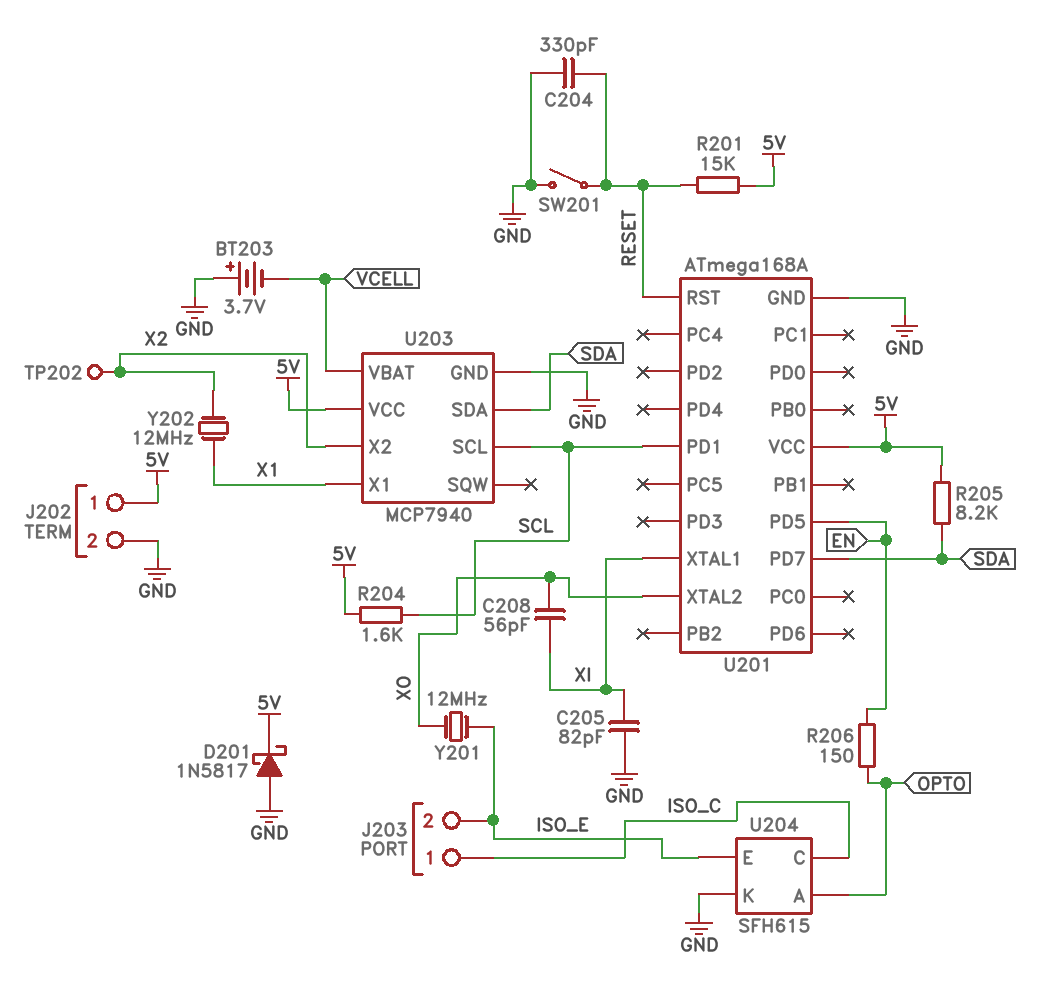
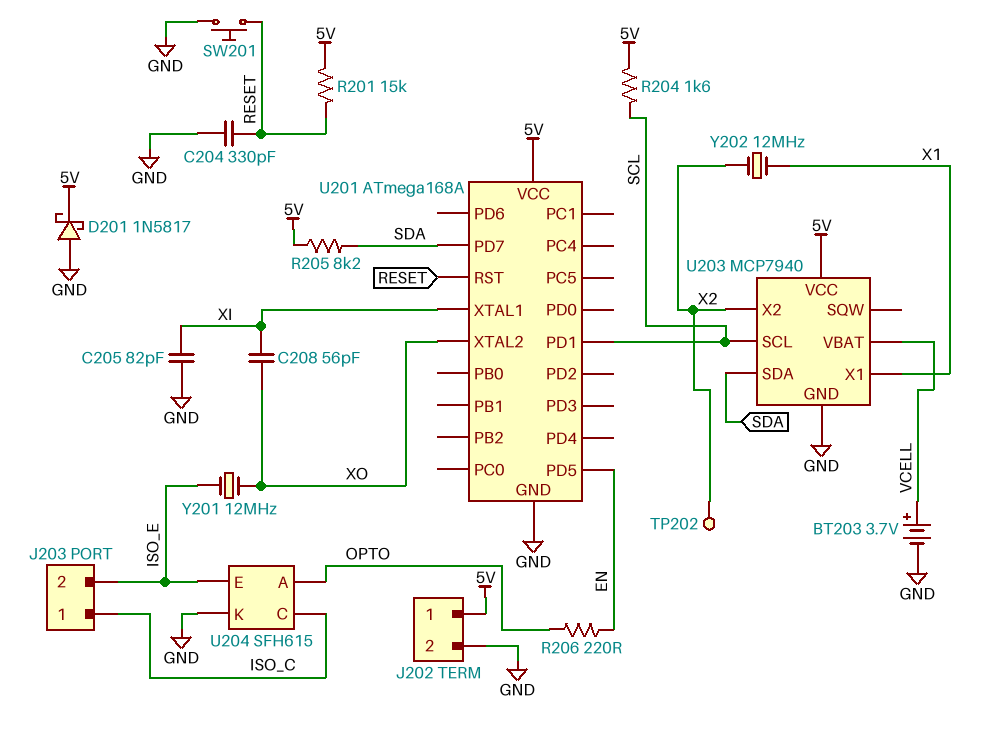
BT203: 3.7V (plus GND, minus VCELL) -> 3.7V (plus VCELL, minus GND)
R206: 150 (EN, OPTO) -> 220 (EN, OPTO)
SW201: switch (GND, RESET) -> button (GND, RESET)

